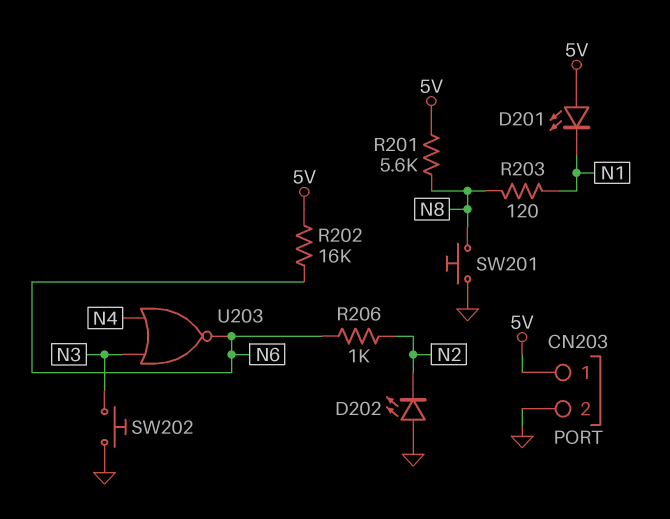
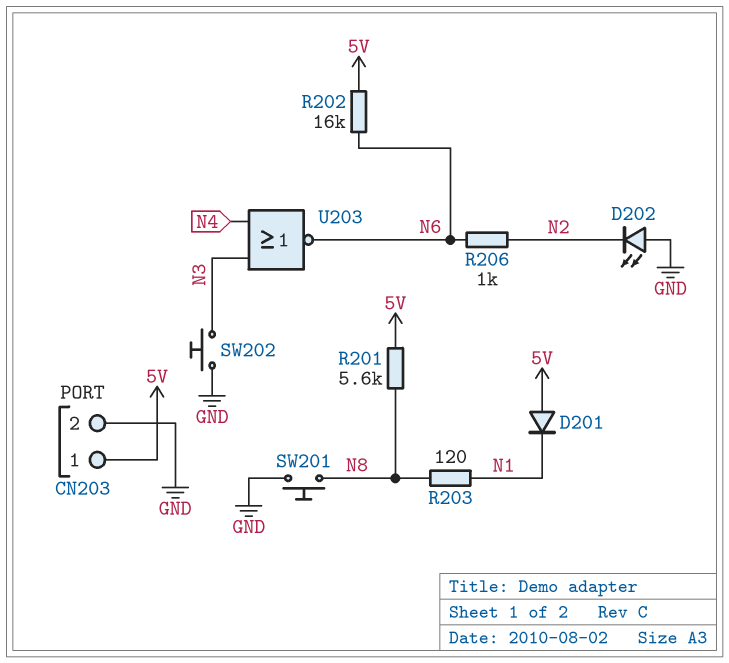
D201: LED (A 5V, K N1) -> diode (A 5V, K N1)

